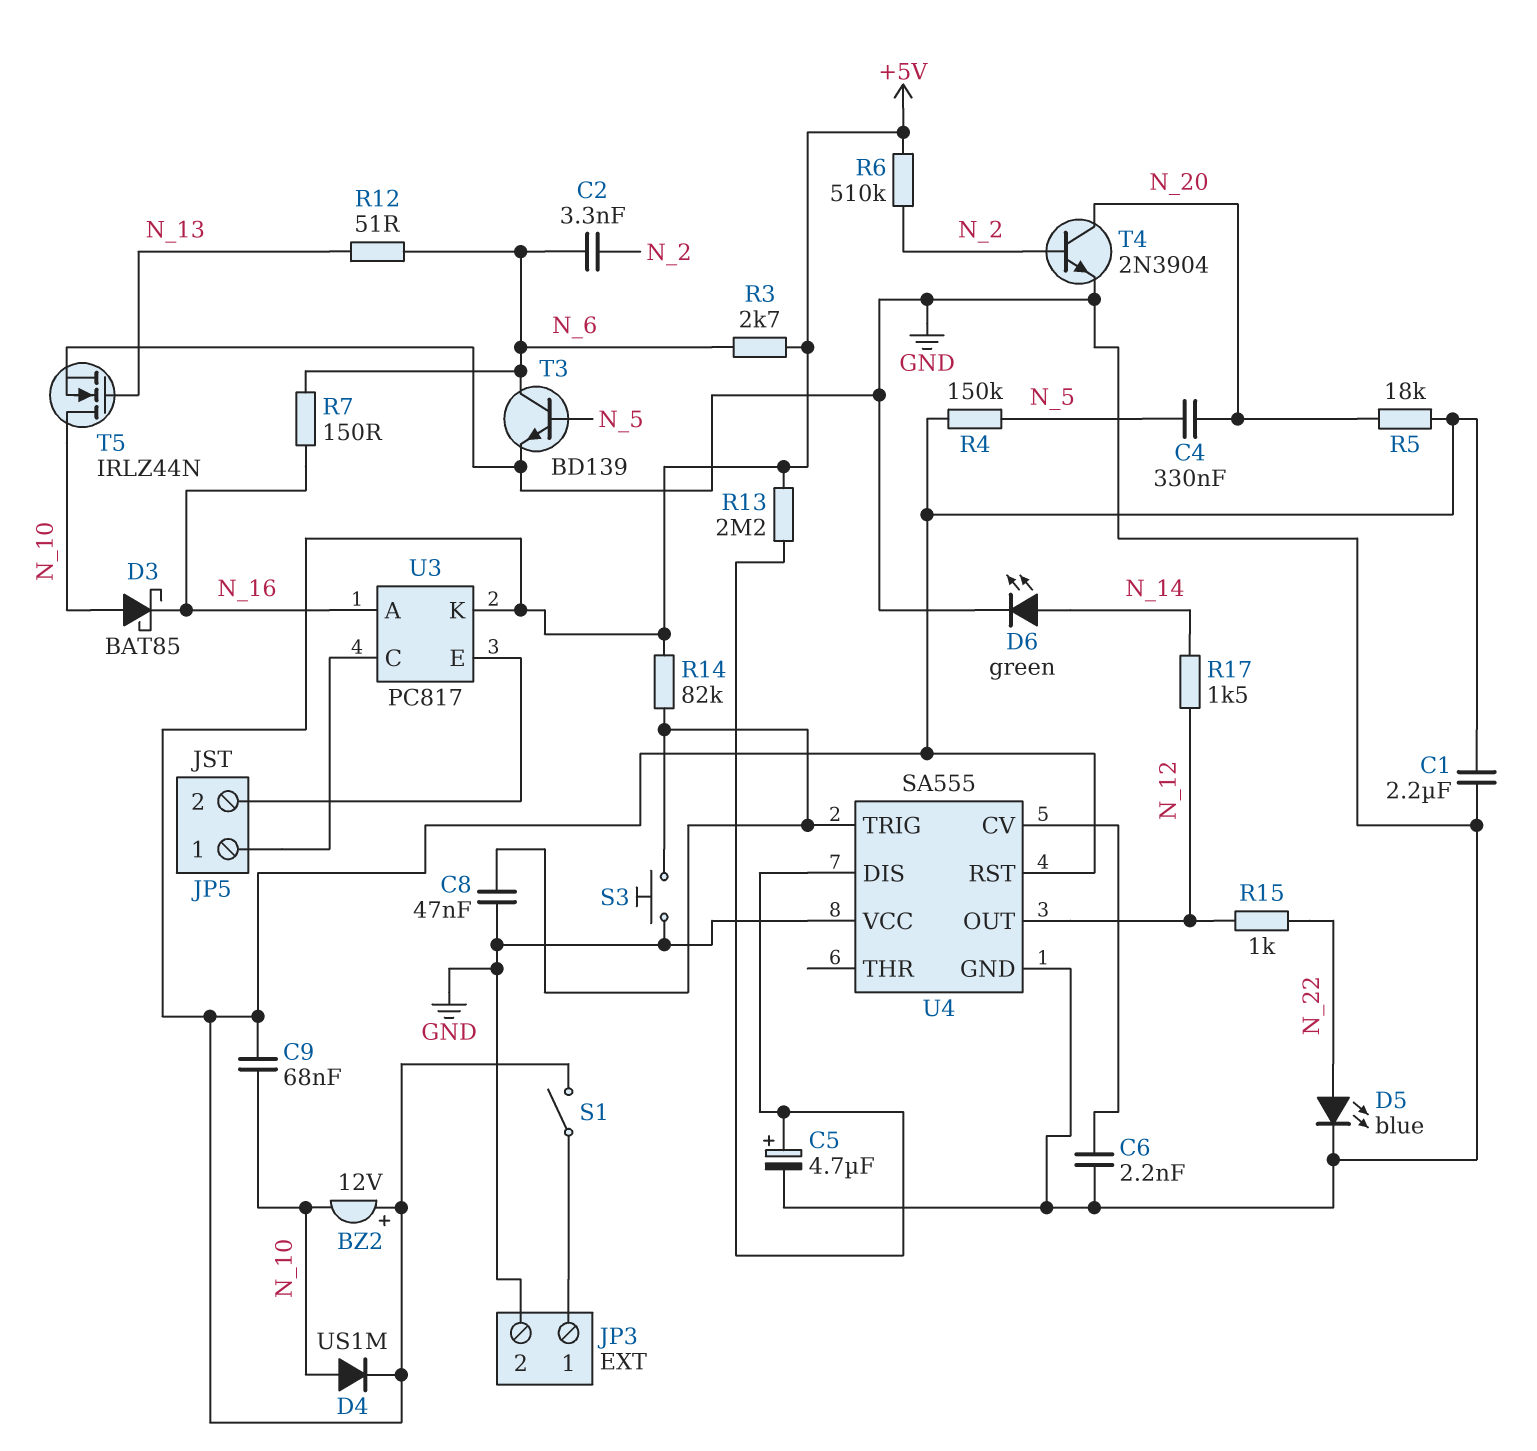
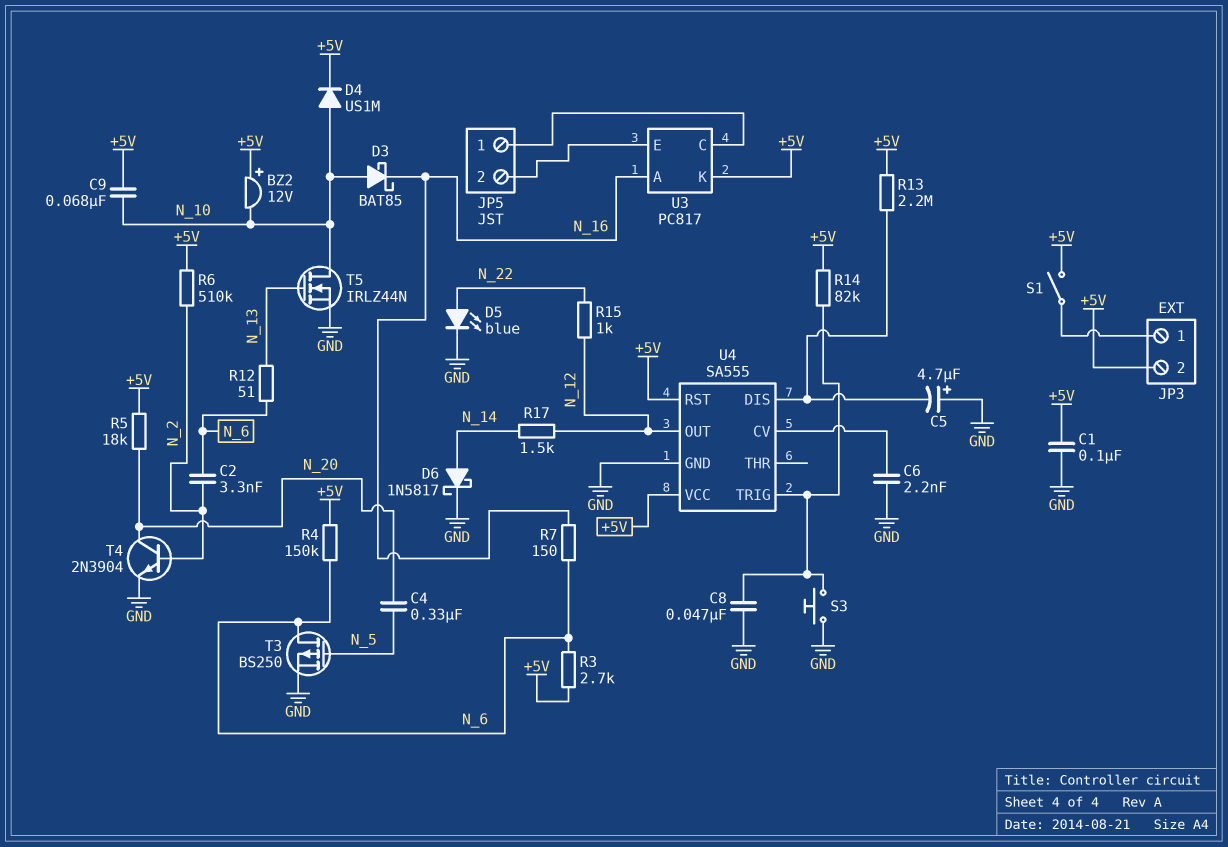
C1: 2.2uF (+5V, GND) -> 100nF (+5V, GND)
C5: 4.7uF (plus U4/DIS, minus GND) -> 4.7uF (plus GND, minus U4/DIS)
D6: LED green (A N_14, K GND) -> schottky 1N5817 (A N_14, K GND)
JP3 pin 2: GND -> +5V
R4: 150k (+5V, N_5) -> 150k (+5V, N_6)
T3: NPN BD139 (B N_5, C N_6, E GND) -> PMOS BS250 (G N_5, D N_6, S GND)
U4 pin VCC: GND -> +5V

